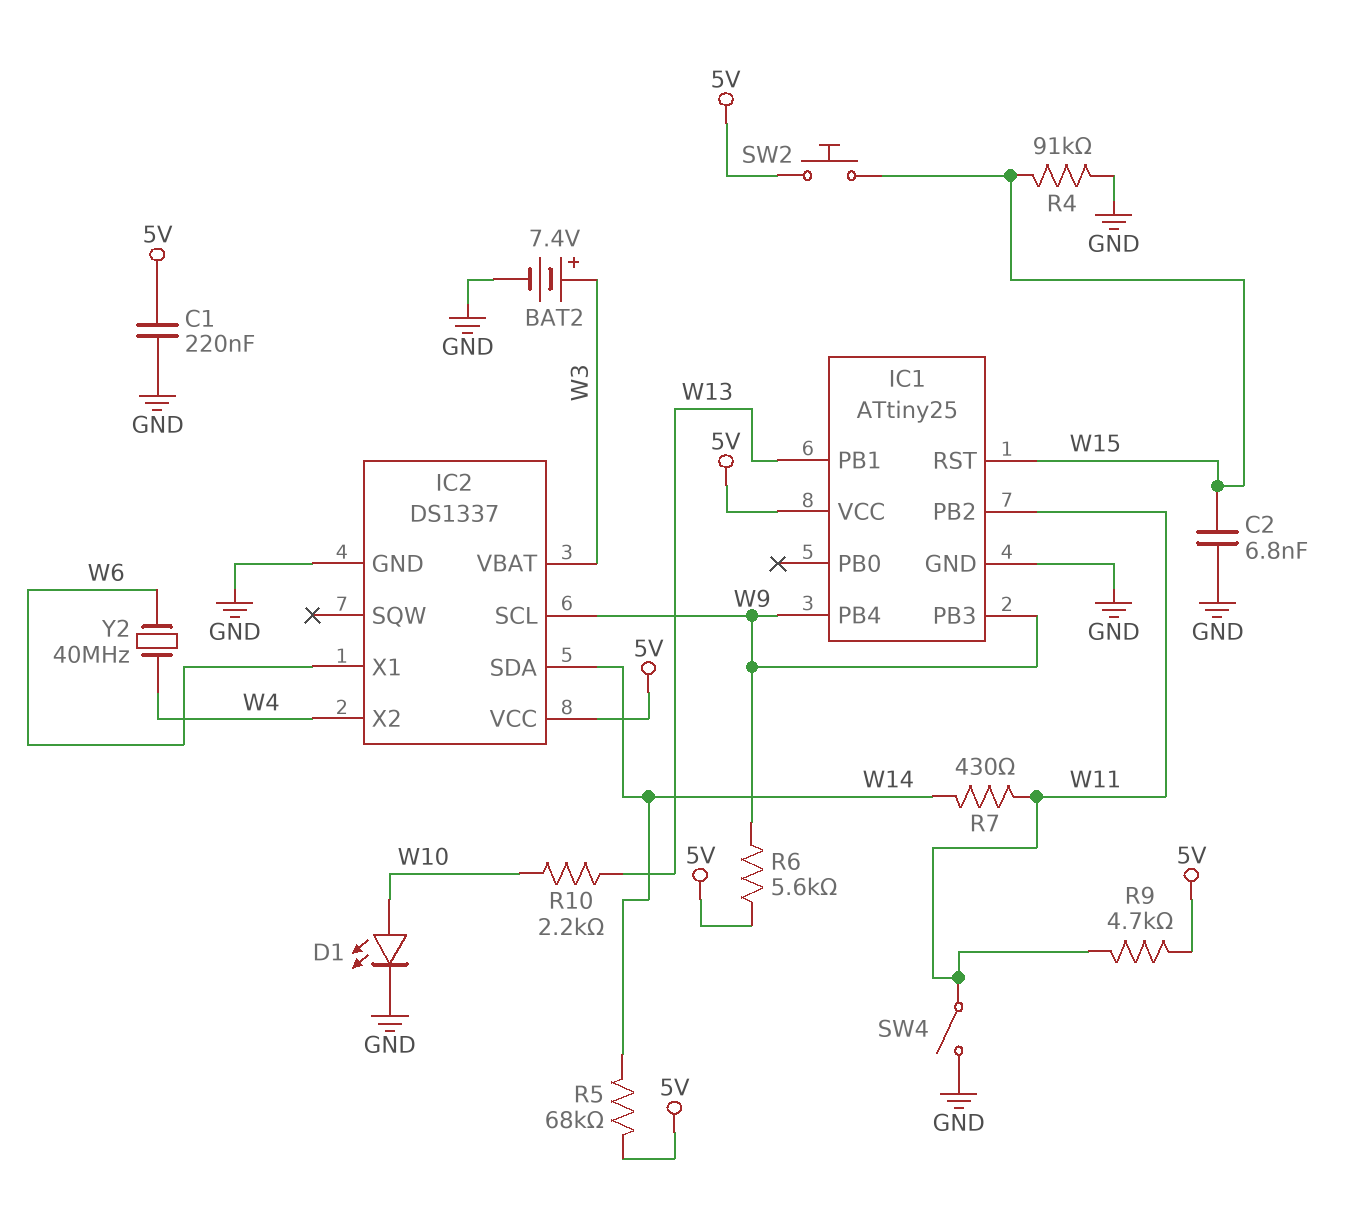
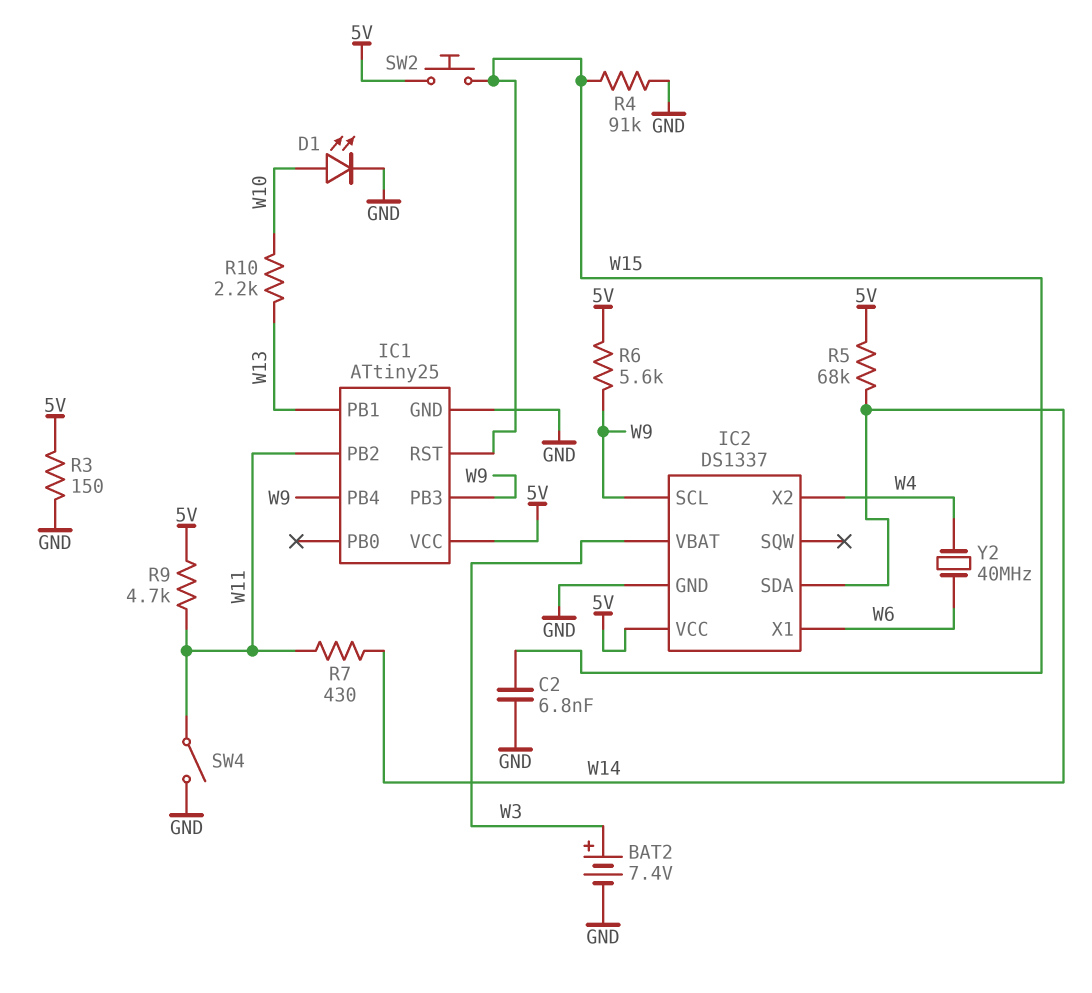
C1: 220nF (5V, GND) -> none
R3: none -> 150 (5V, GND)

